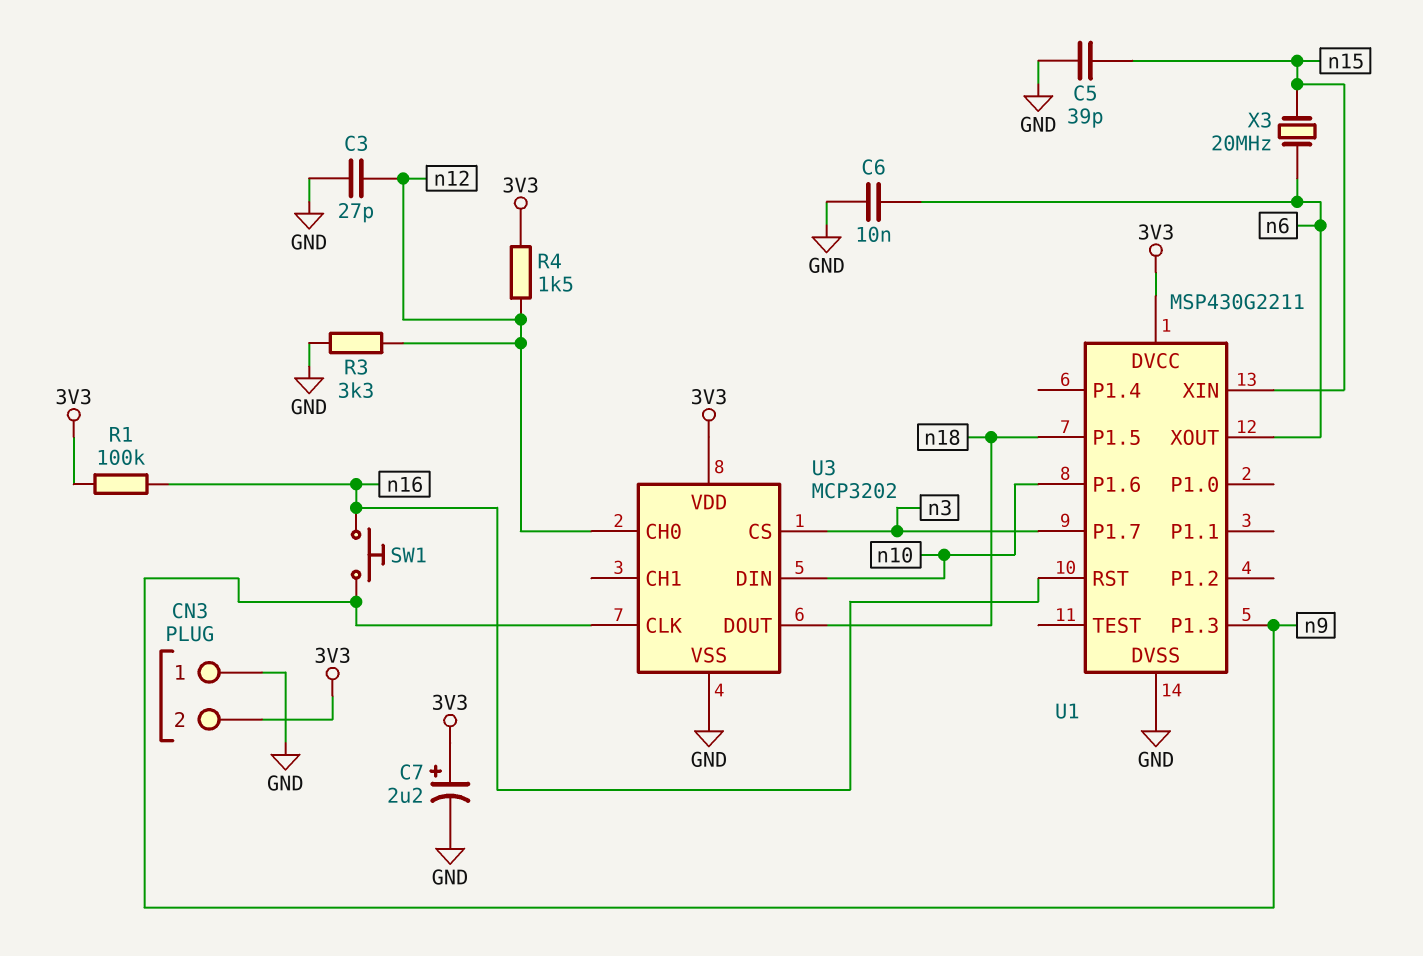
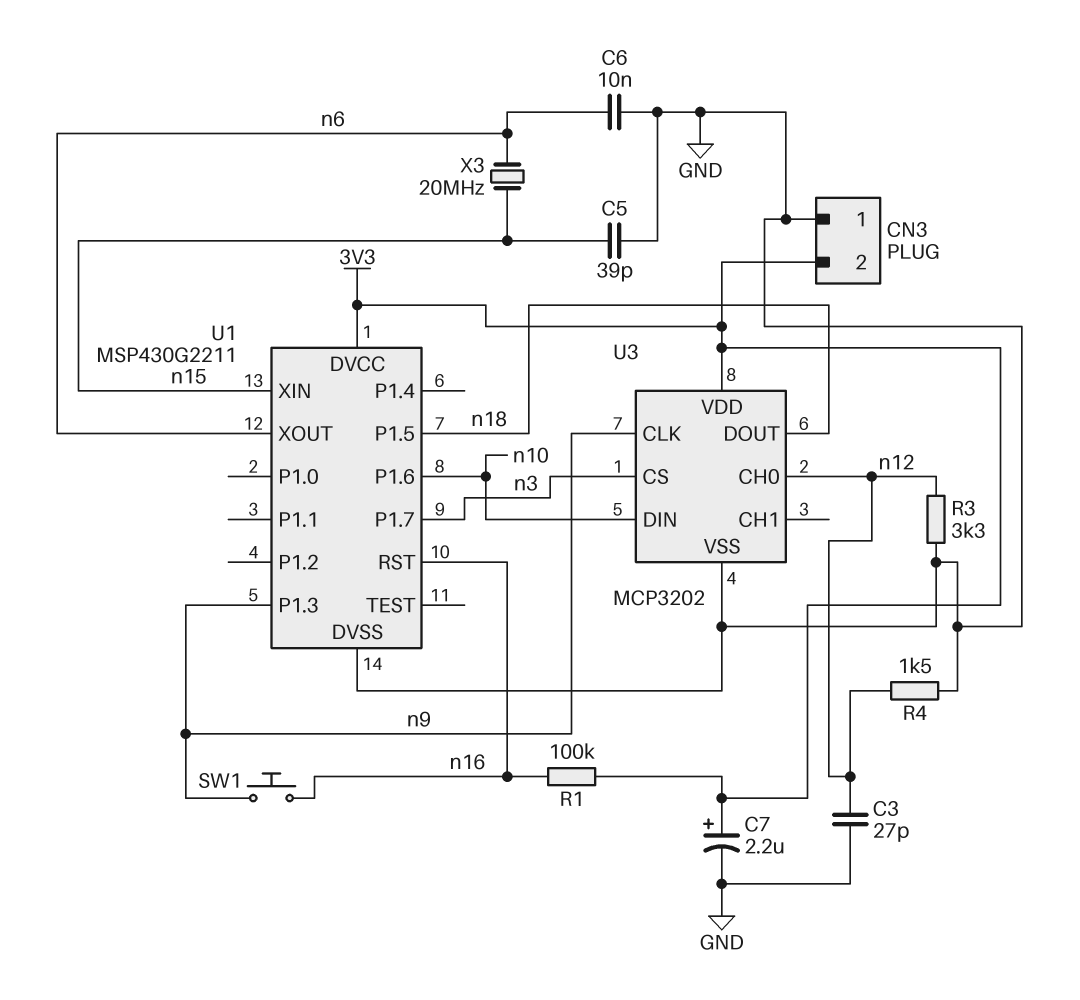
R4: 1.5k (3V3, n12) -> 1.5k (GND, n12)

